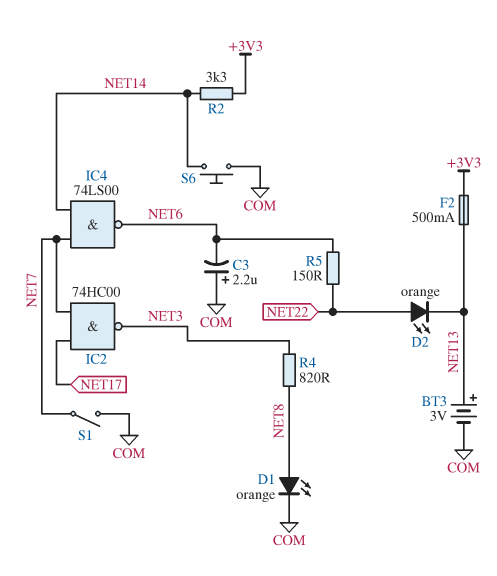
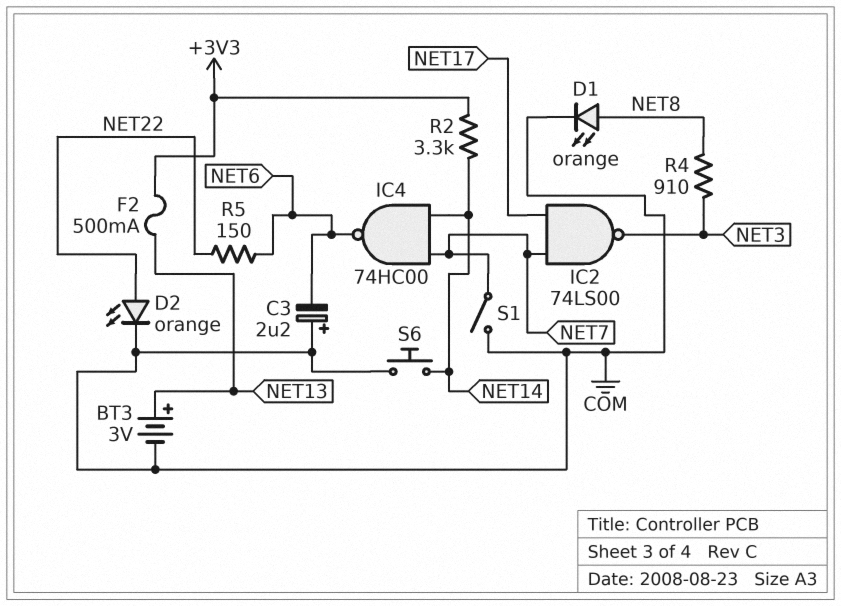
D2: LED orange (A NET22, K NET13) -> LED orange (A NET22, K COM)
IC2: NAND 74HC00 (in NET7, in NET17, out NET3) -> NAND 74LS00 (in NET7, in NET17, out NET3)
IC4: NAND 74LS00 (in NET7, in NET14, out NET6) -> NAND 74HC00 (in NET7, in NET14, out NET6)
R4: 820 (NET3, NET8) -> 910 (NET3, NET8)

